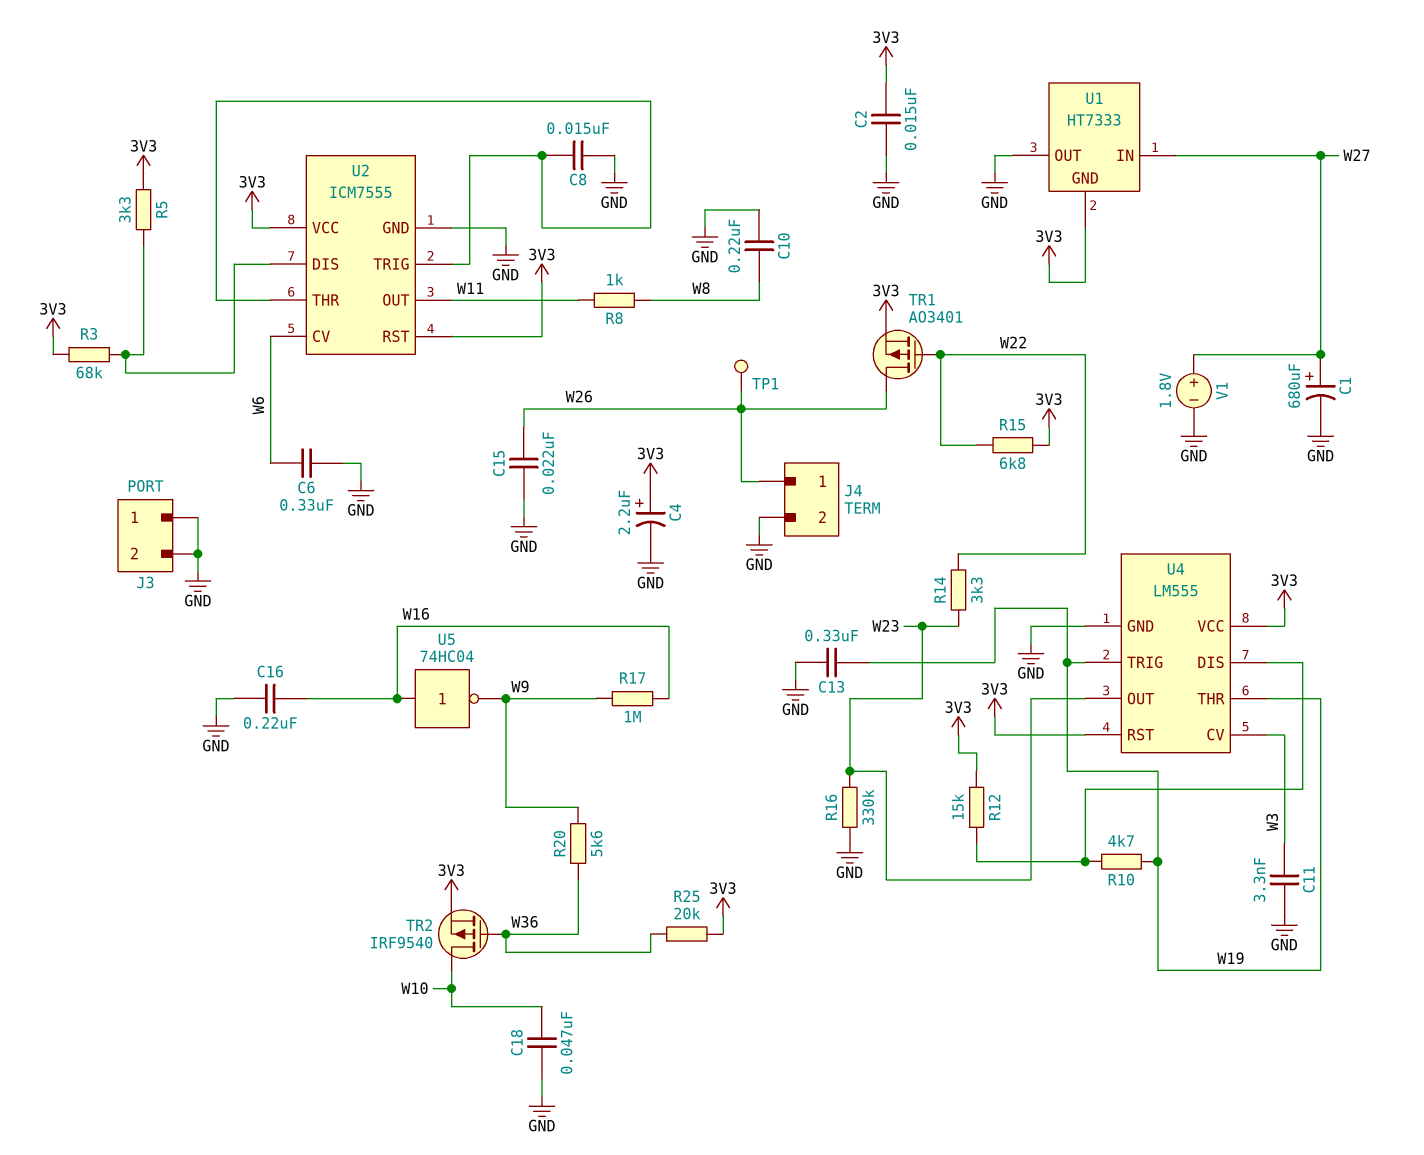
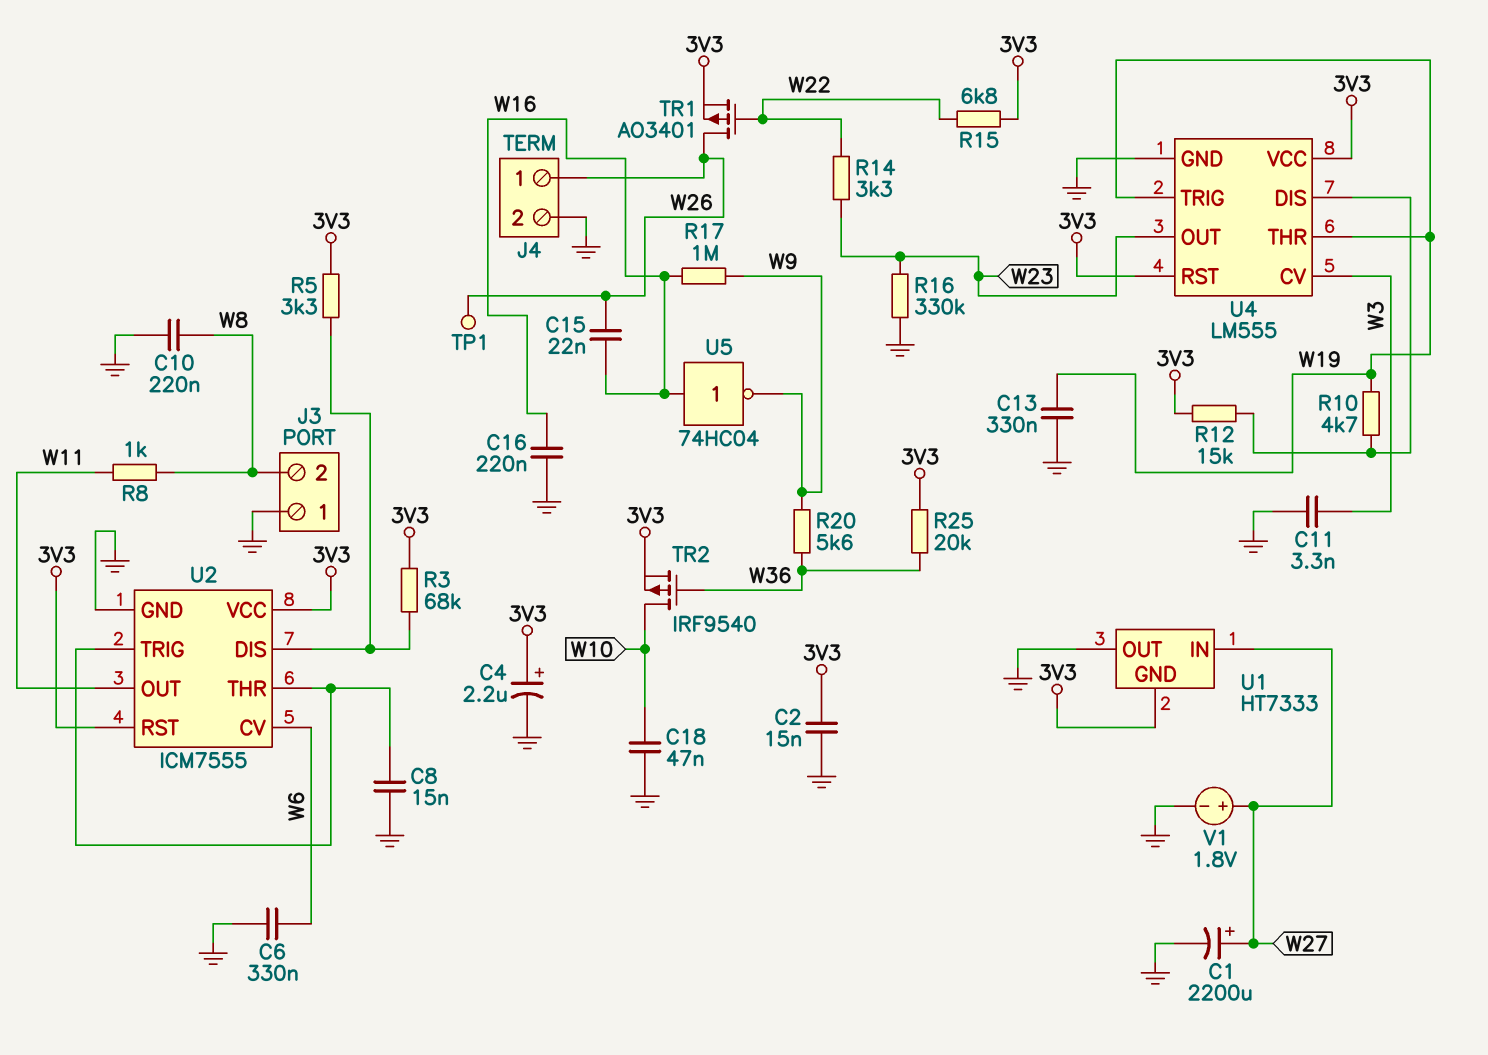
C1: 680uF (plus W27, minus GND) -> 2200uF (plus W27, minus GND)
C15: 22nF (GND, W26) -> 22nF (W16, W26)
J3 pin 2: GND -> W8

